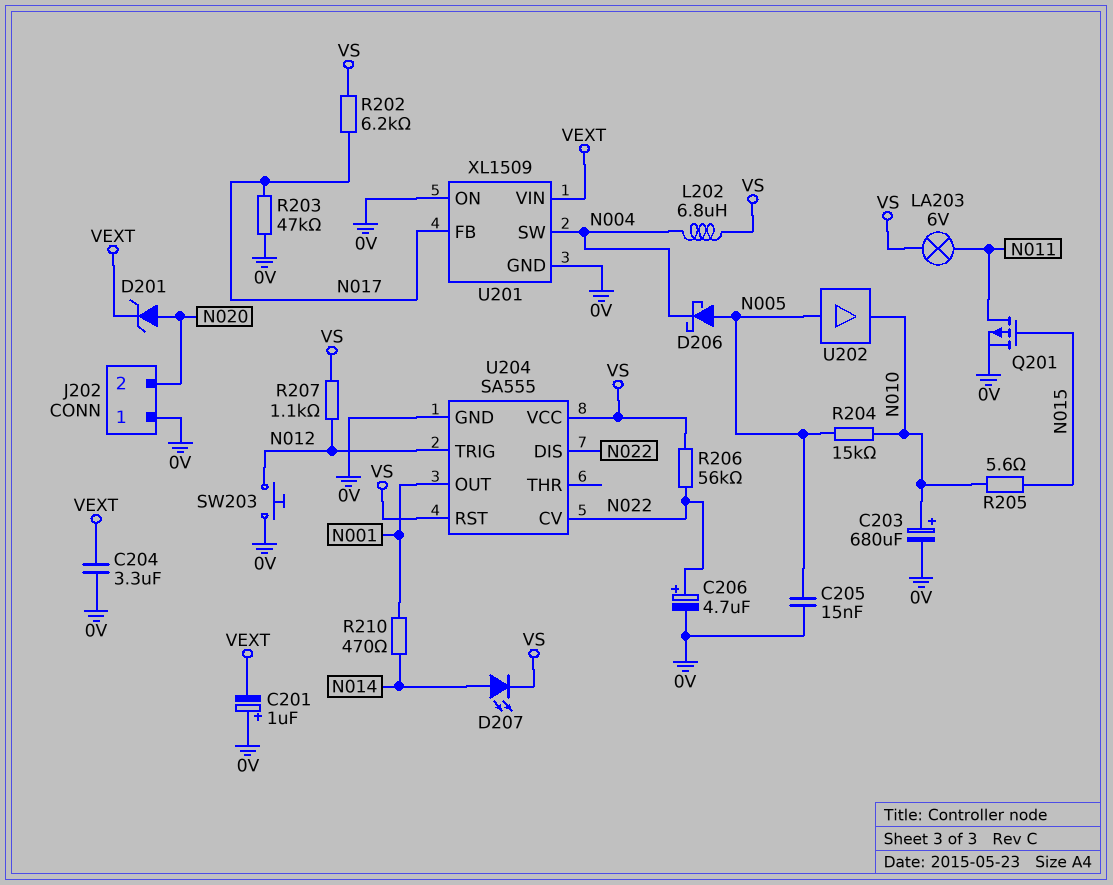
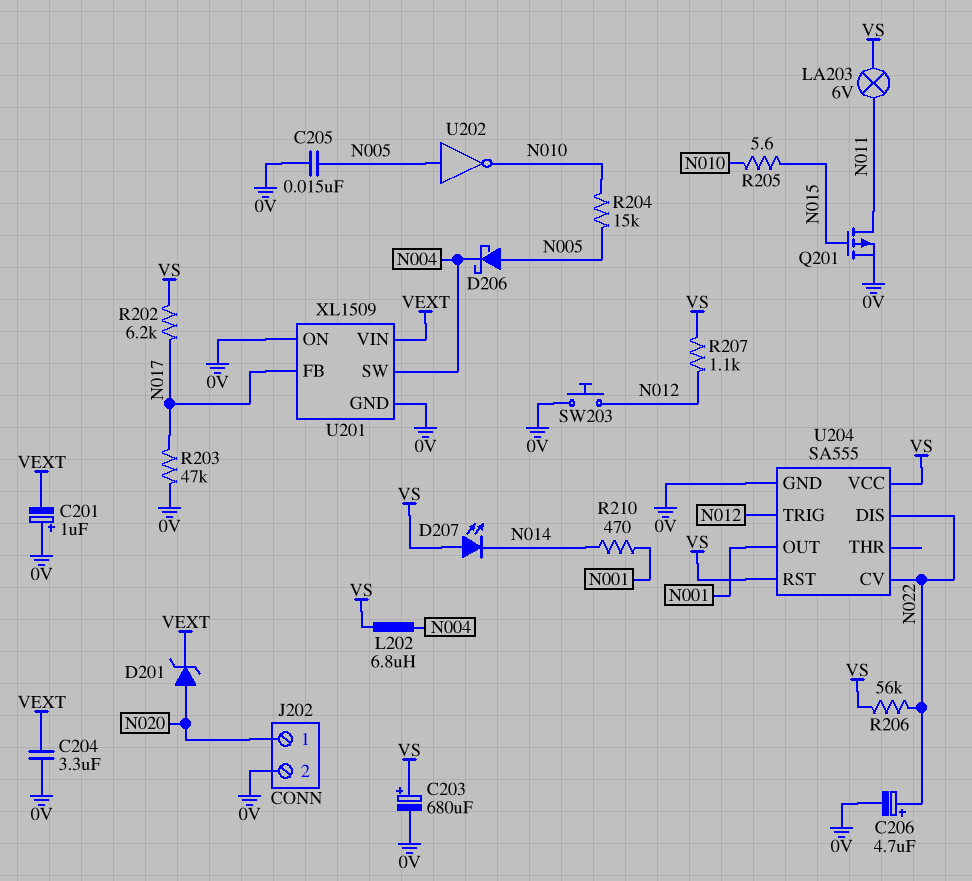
C203: 680uF (plus N010, minus 0V) -> 680uF (plus VS, minus 0V)
D207: LED (A N014, K VS) -> LED (A VS, K N014)
J202 pin 1: 0V -> N020
J202 pin 2: N020 -> 0V
U202: buffer (in N005, out N010) -> NOT (in N005, out N010)

